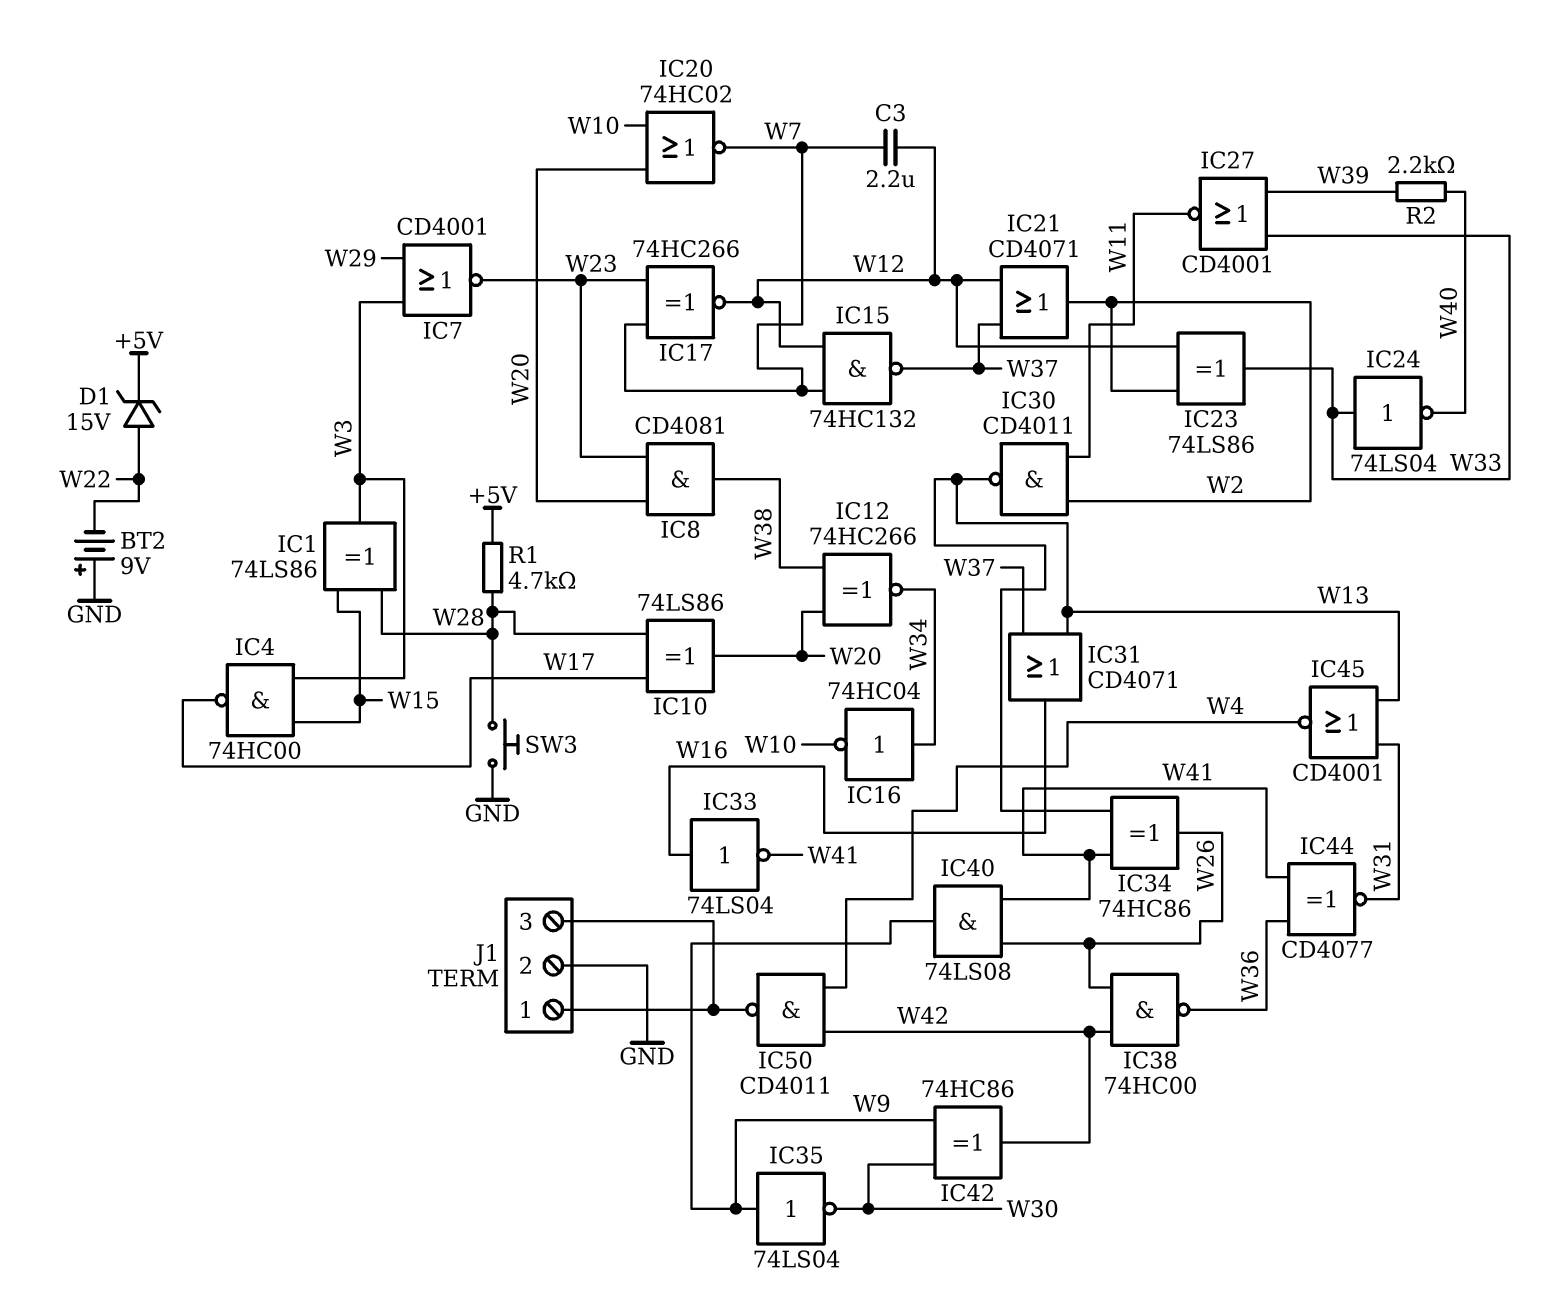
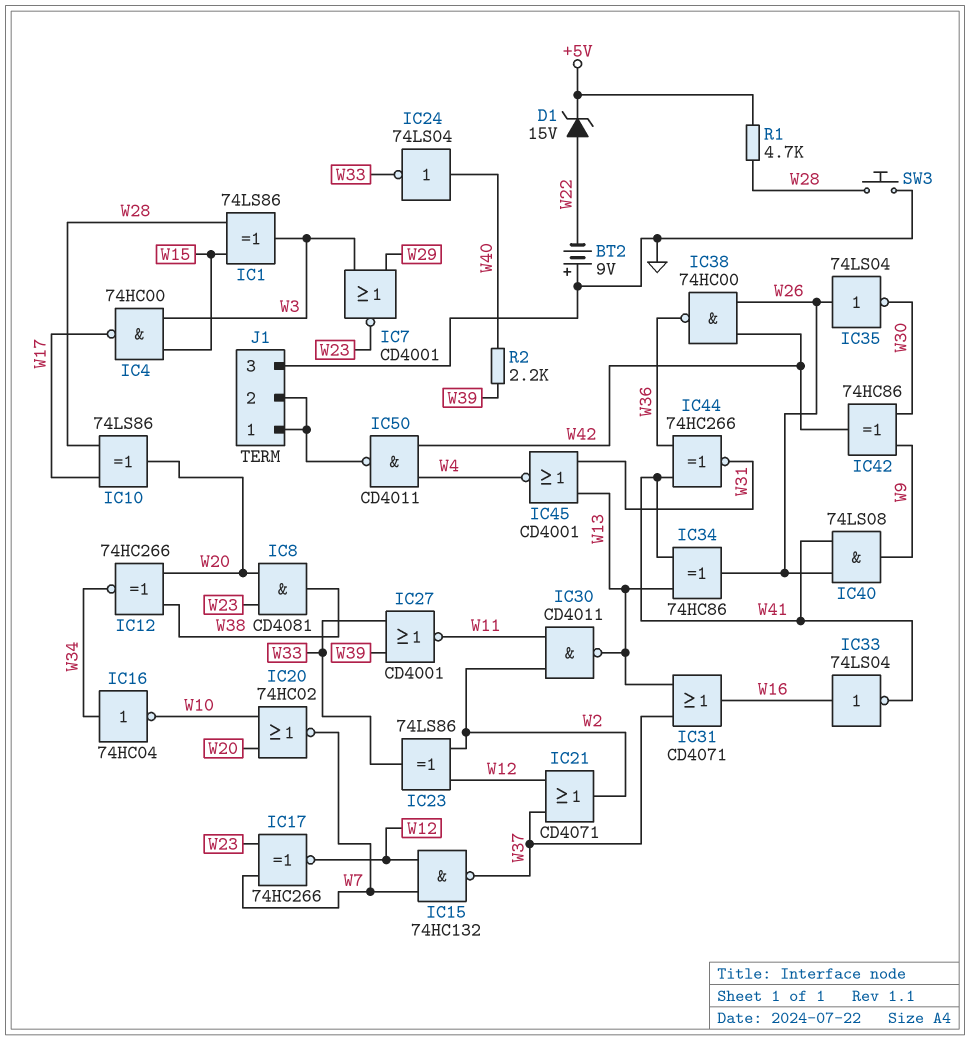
C3: 2.2uF (W7, W12) -> none
IC24: NOT 74LS04 (in W33, out W40) -> NOT 74LS04 (in W40, out W33)
IC35: NOT 74LS04 (in W9, out W30) -> NOT 74LS04 (in W26, out W30)
IC44: XNOR CD4077 (in W36, in W41, out W31) -> XNOR 74HC266 (in W36, in W41, out W31)
J1 pin 2: GND -> J1/1
J1 pin 3: J1/1 -> GND

